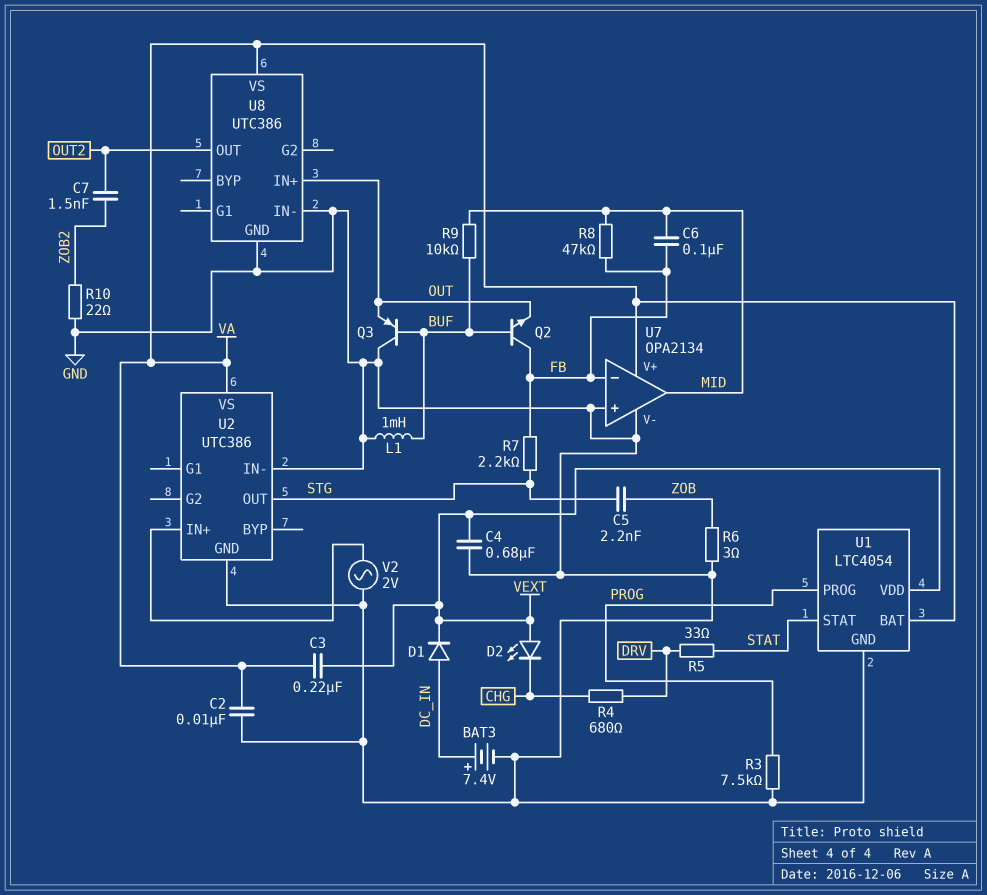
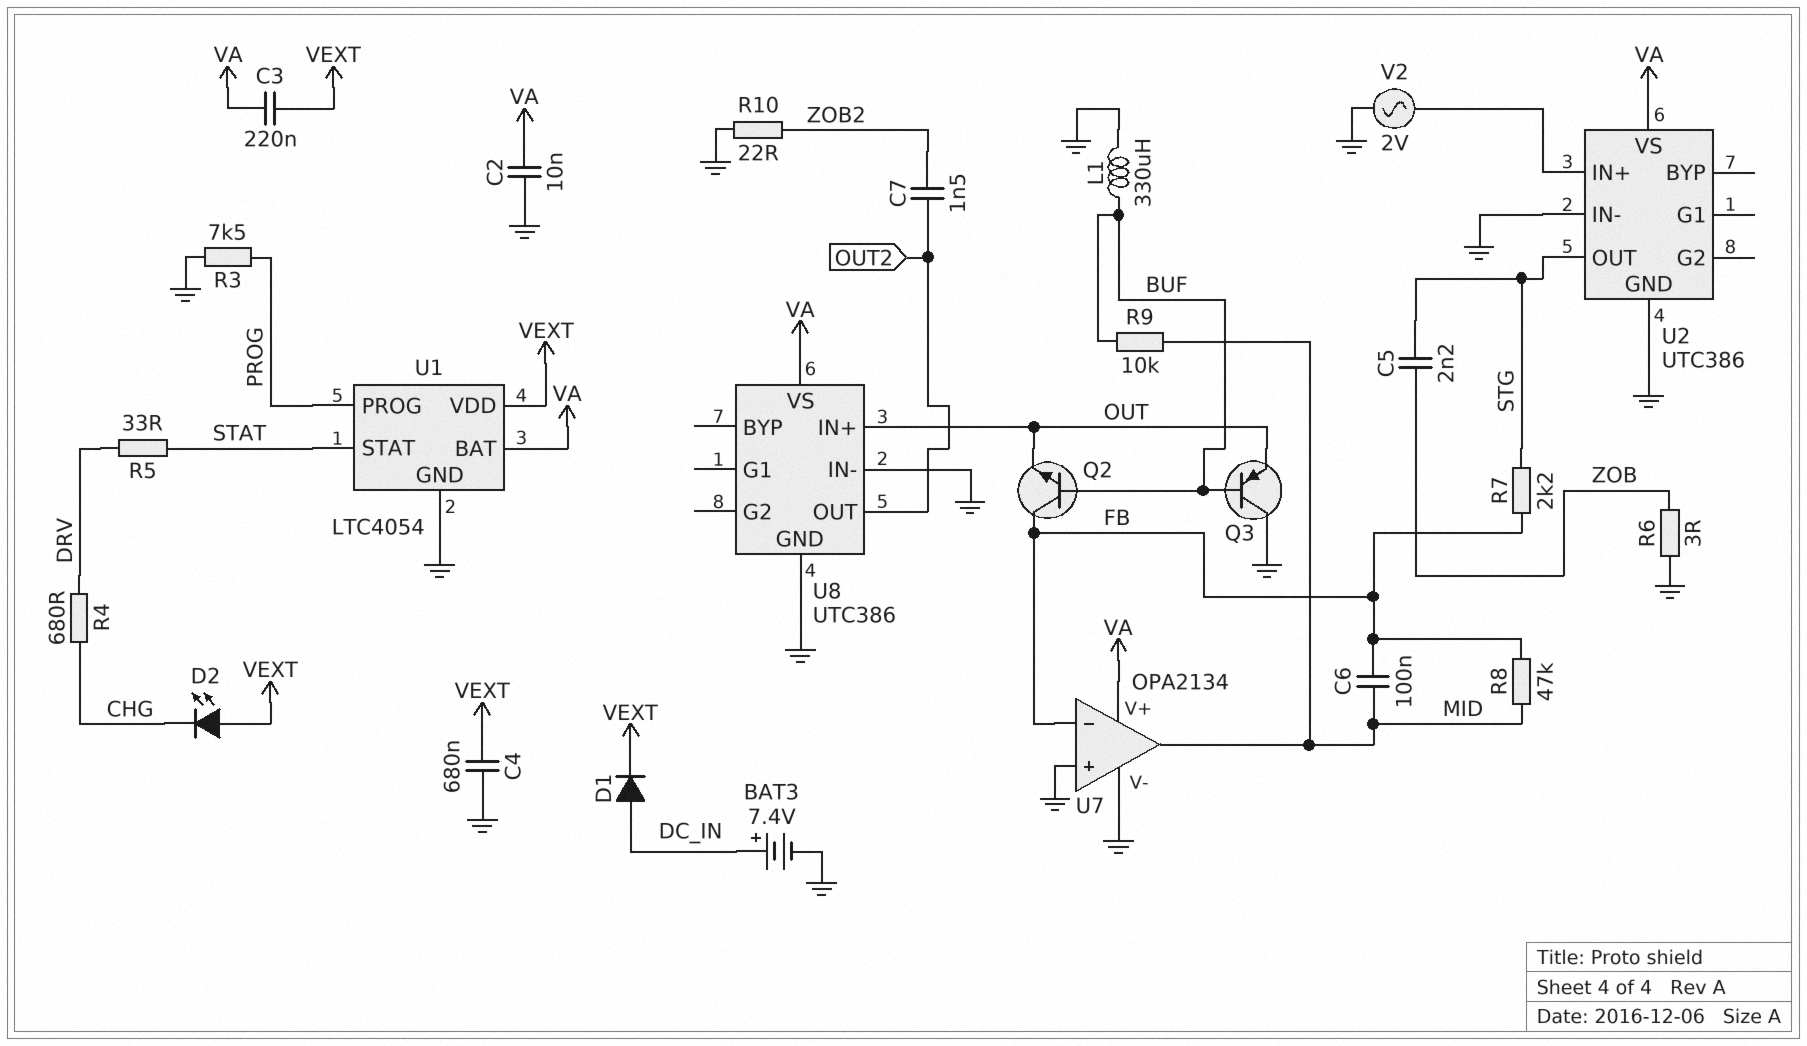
L1: 1mH (BUF, GND) -> 330uH (BUF, GND)

